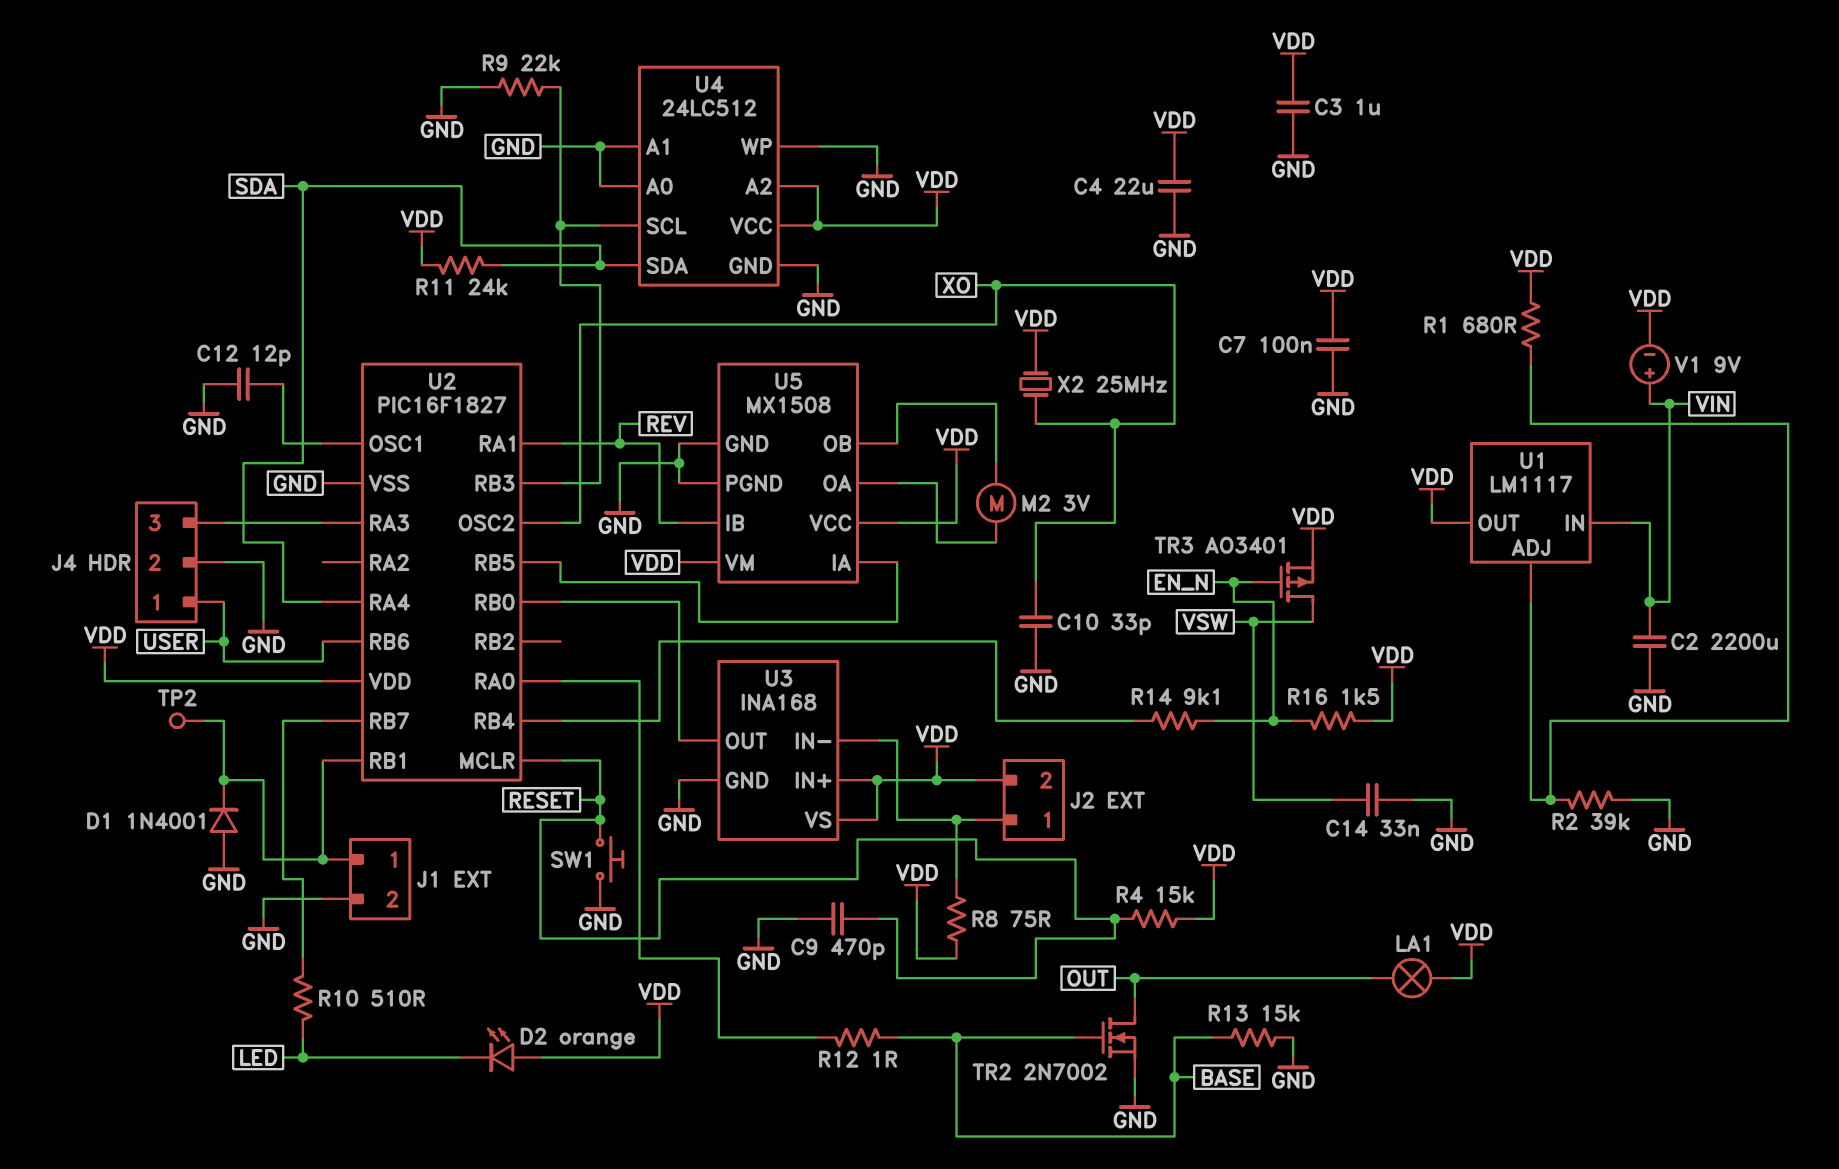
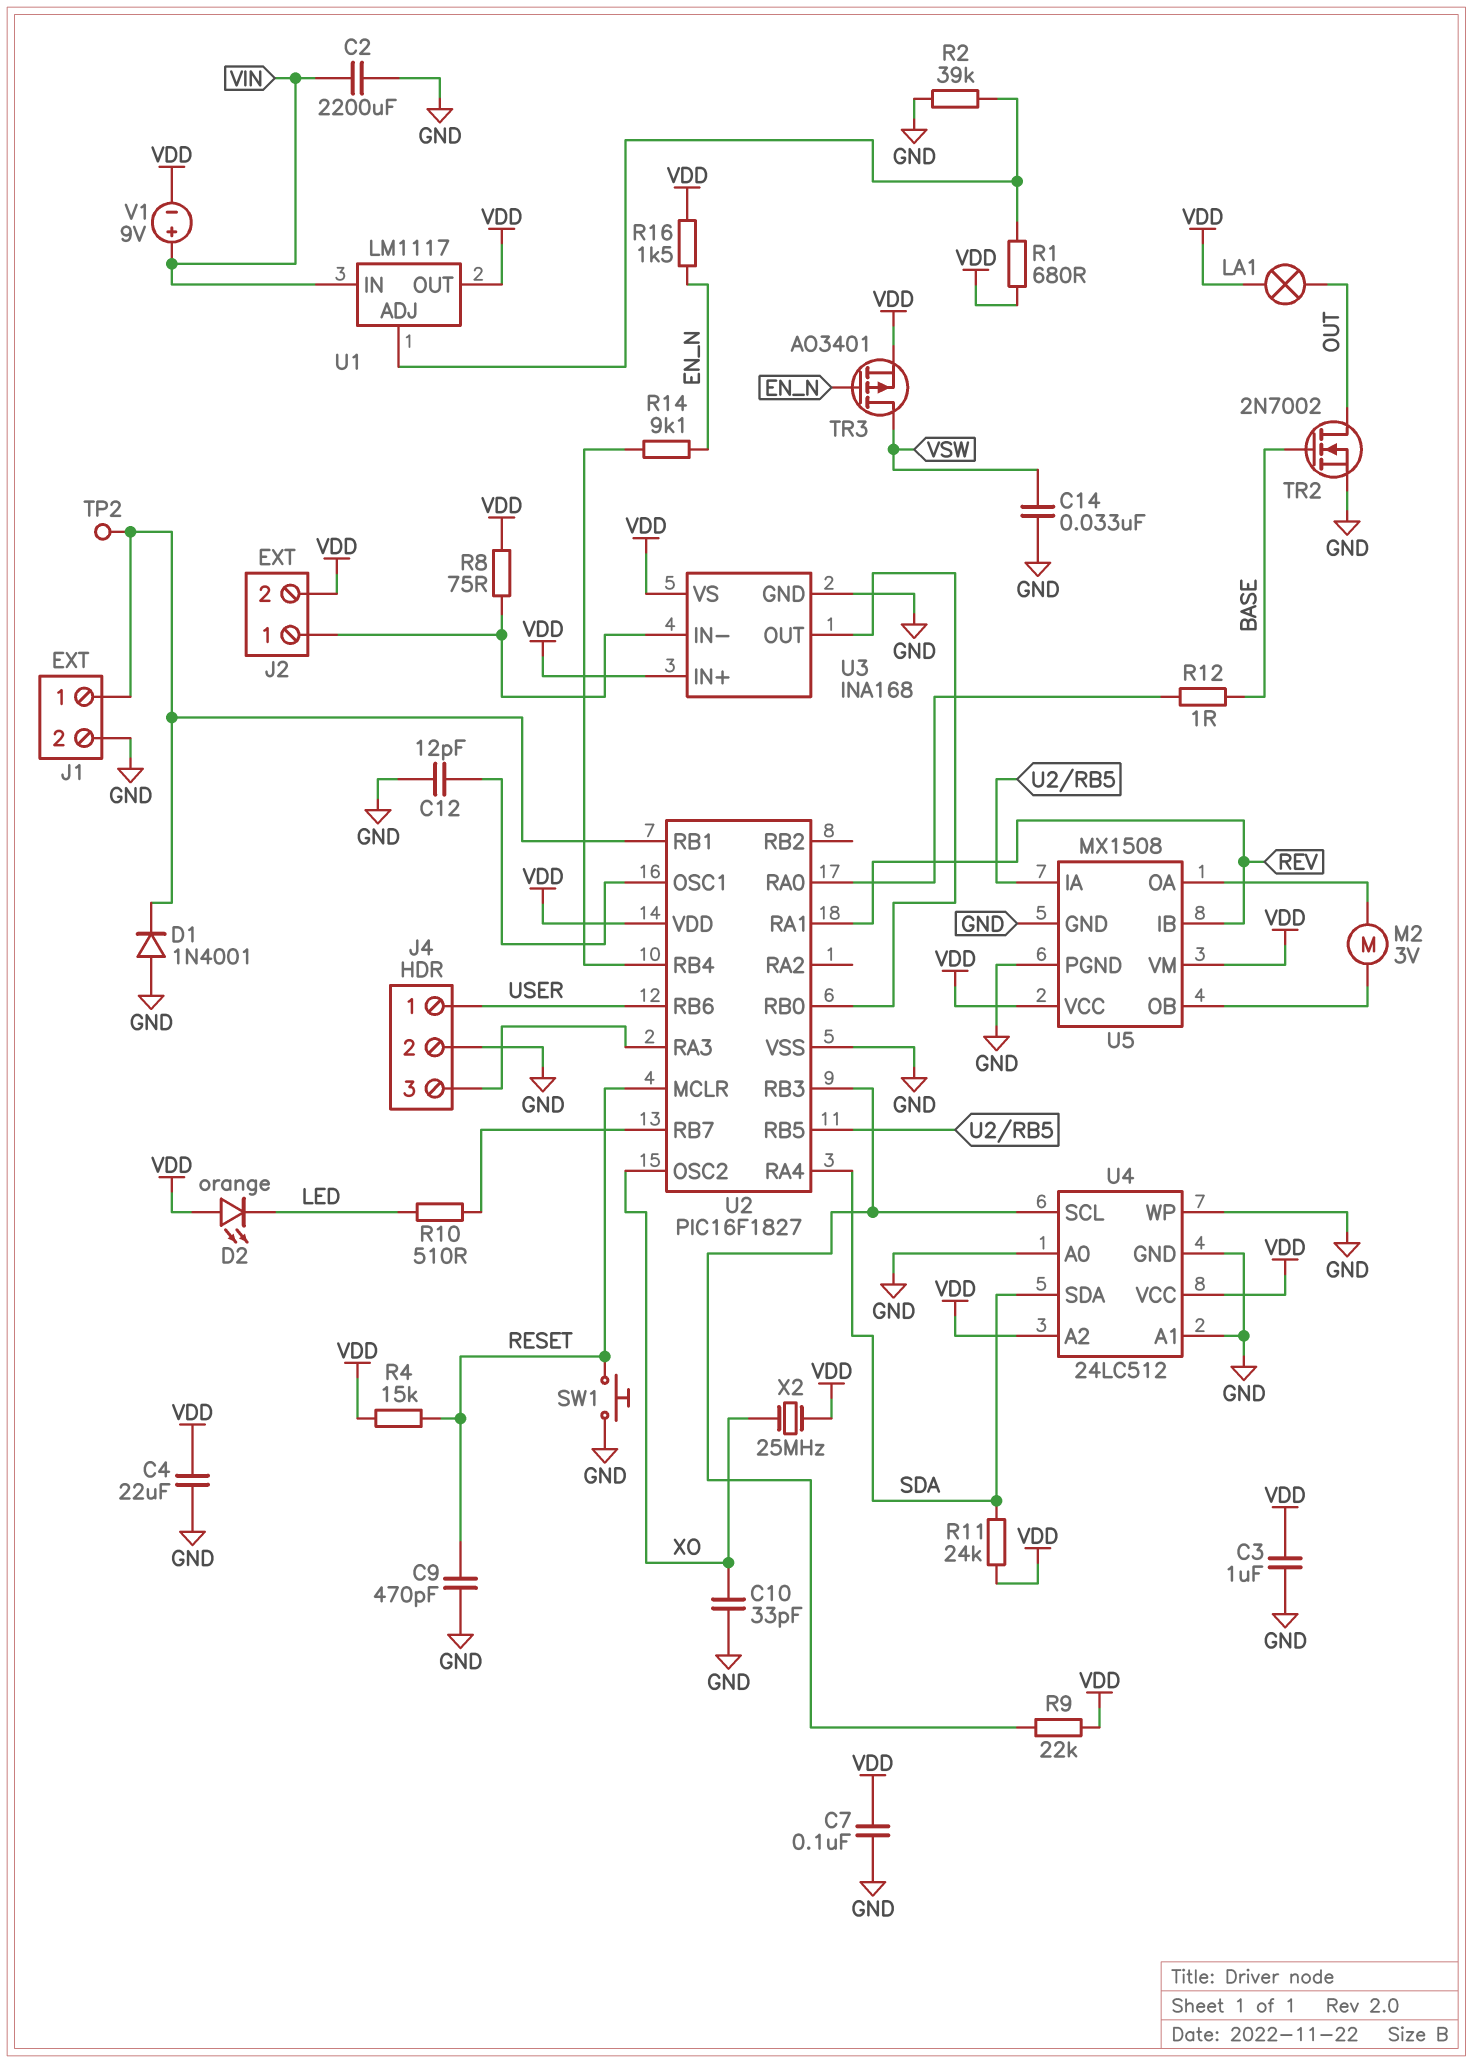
R9: 22k (GND, U2/RB3) -> 22k (U2/RB3, VDD)
R13: 15k (BASE, GND) -> none

